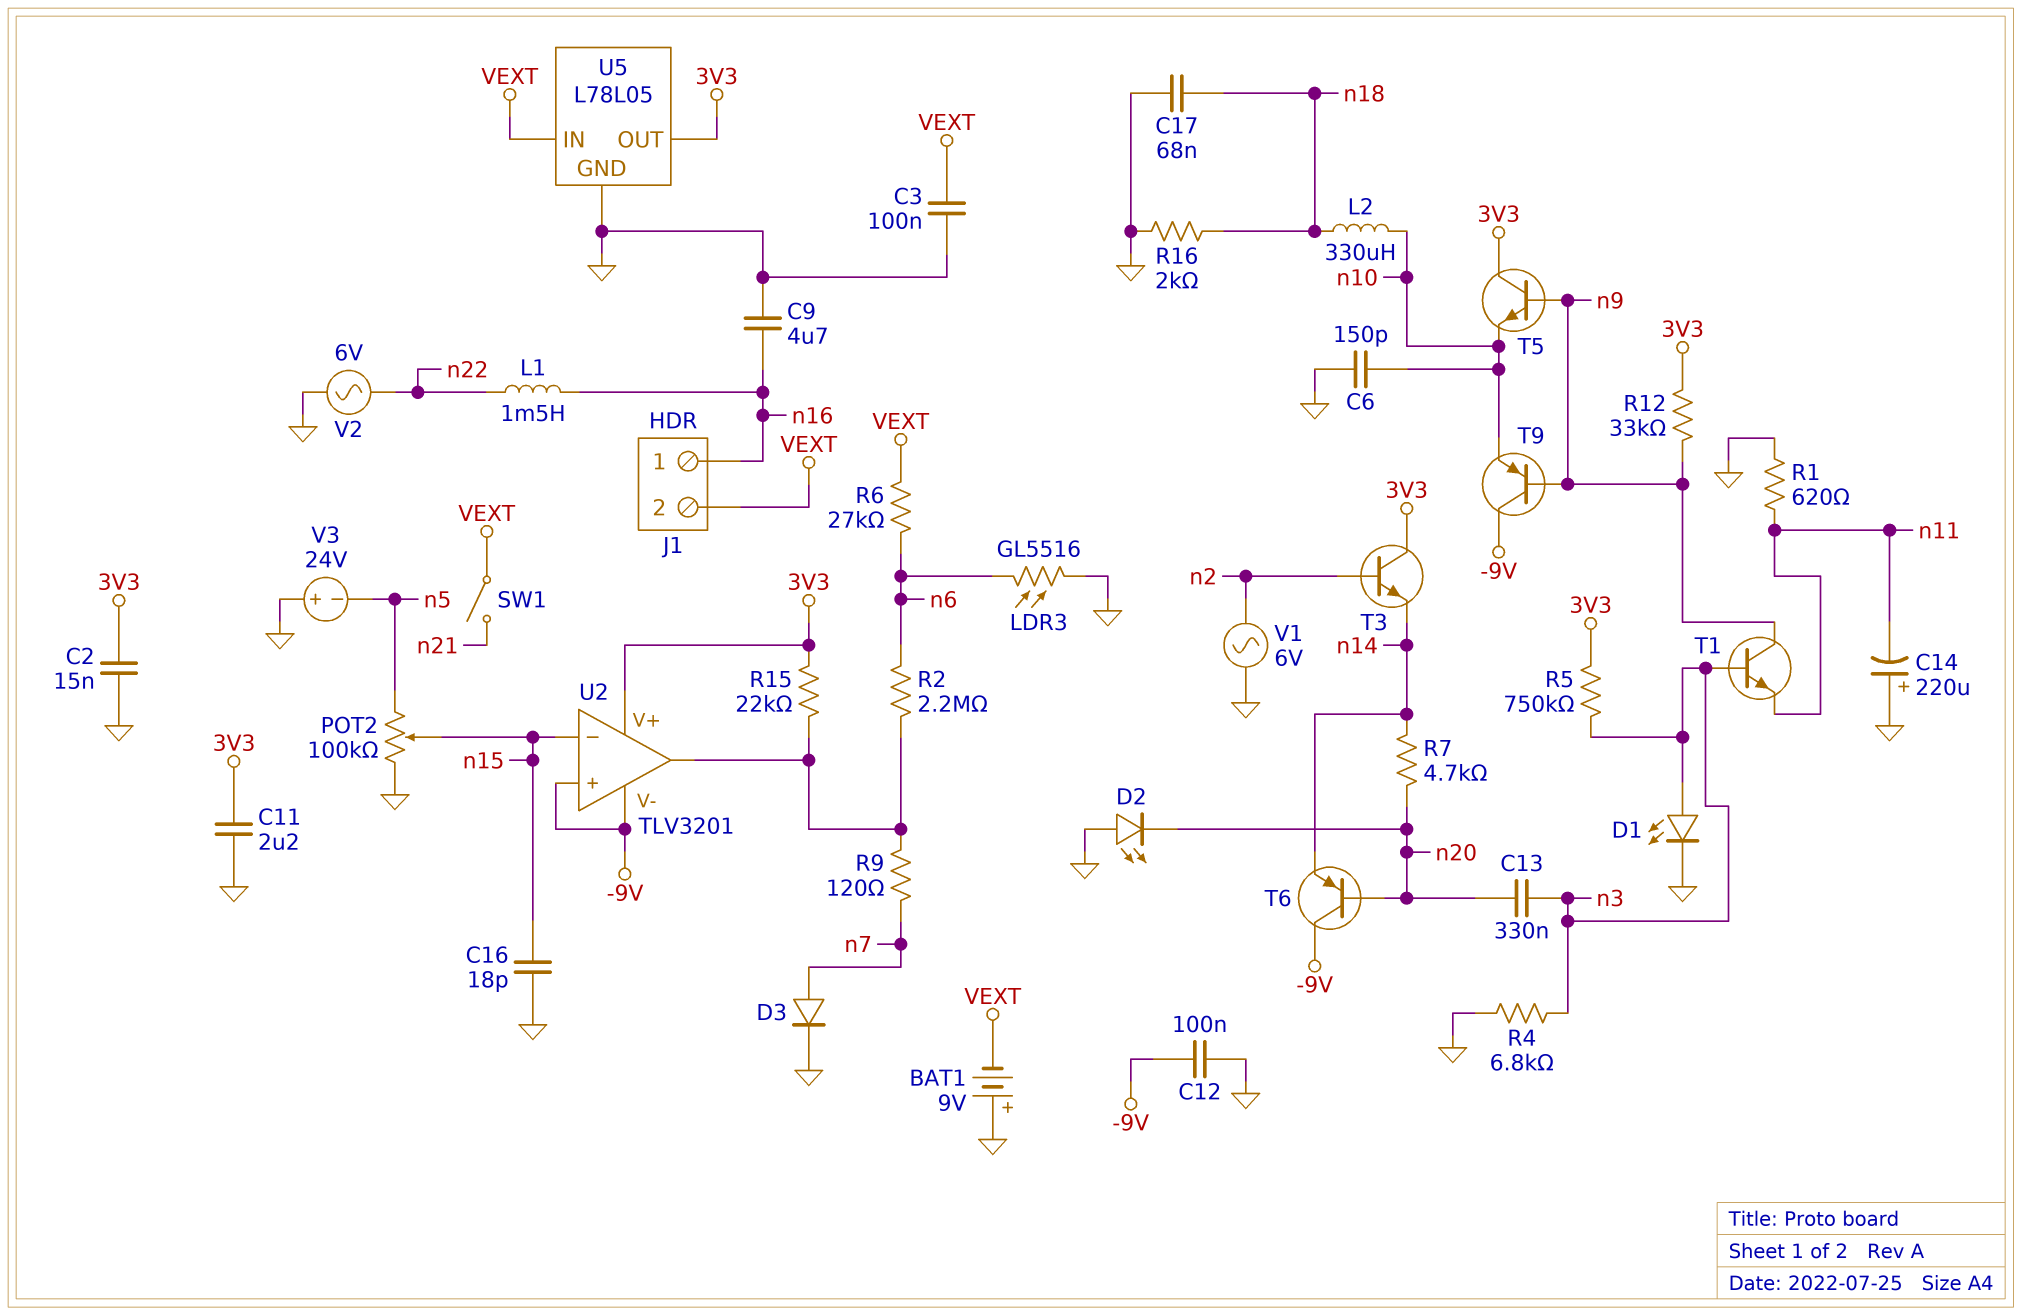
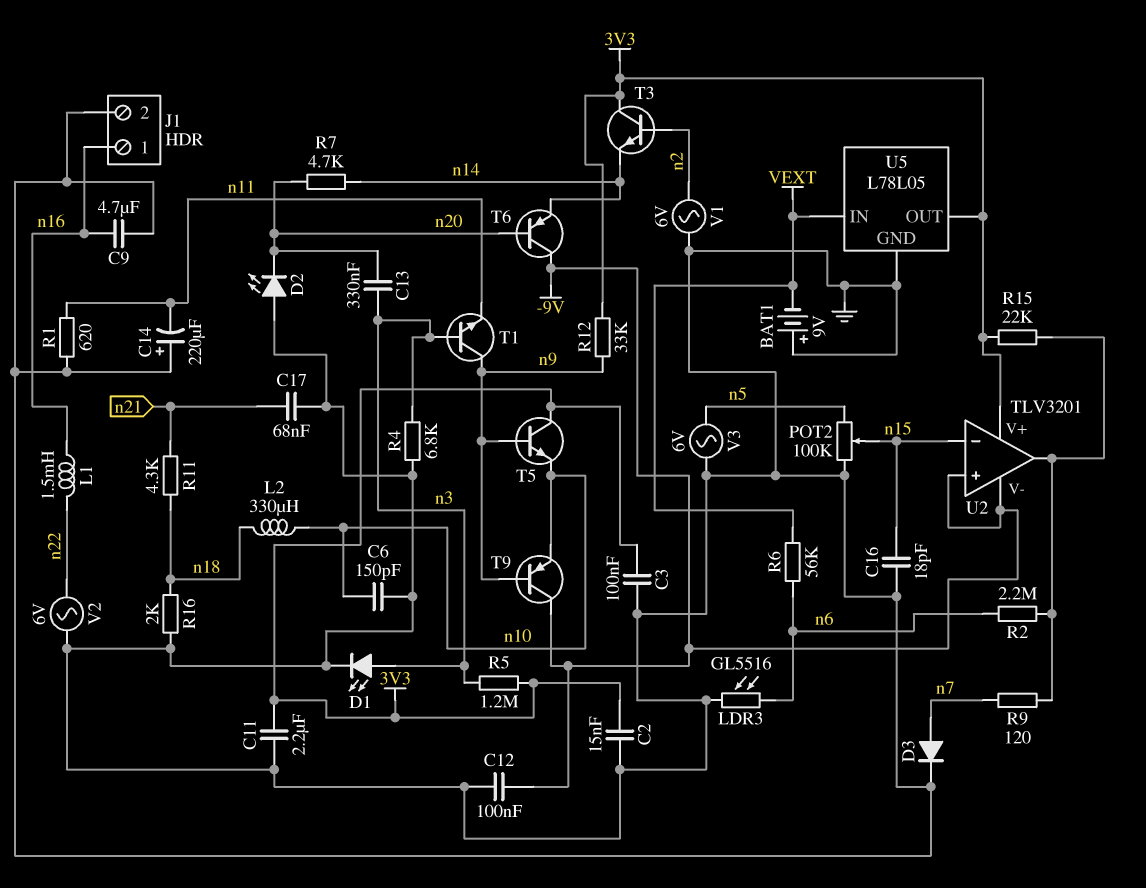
C3: 100nF (GND, VEXT) -> 100nF (3V3, GND)
C17: 68nF (GND, n18) -> 68nF (GND, n21)
J1 pin 2: VEXT -> GND
R5: 750k (3V3, n3) -> 1.2M (3V3, n3)
R6: 27k (VEXT, n6) -> 56k (VEXT, n6)
R11: none -> 4.3k (n18, n21)
SW1: switch (VEXT, n21) -> none
V3: 24V (plus GND, minus n5) -> AC 6V (GND, n5)

